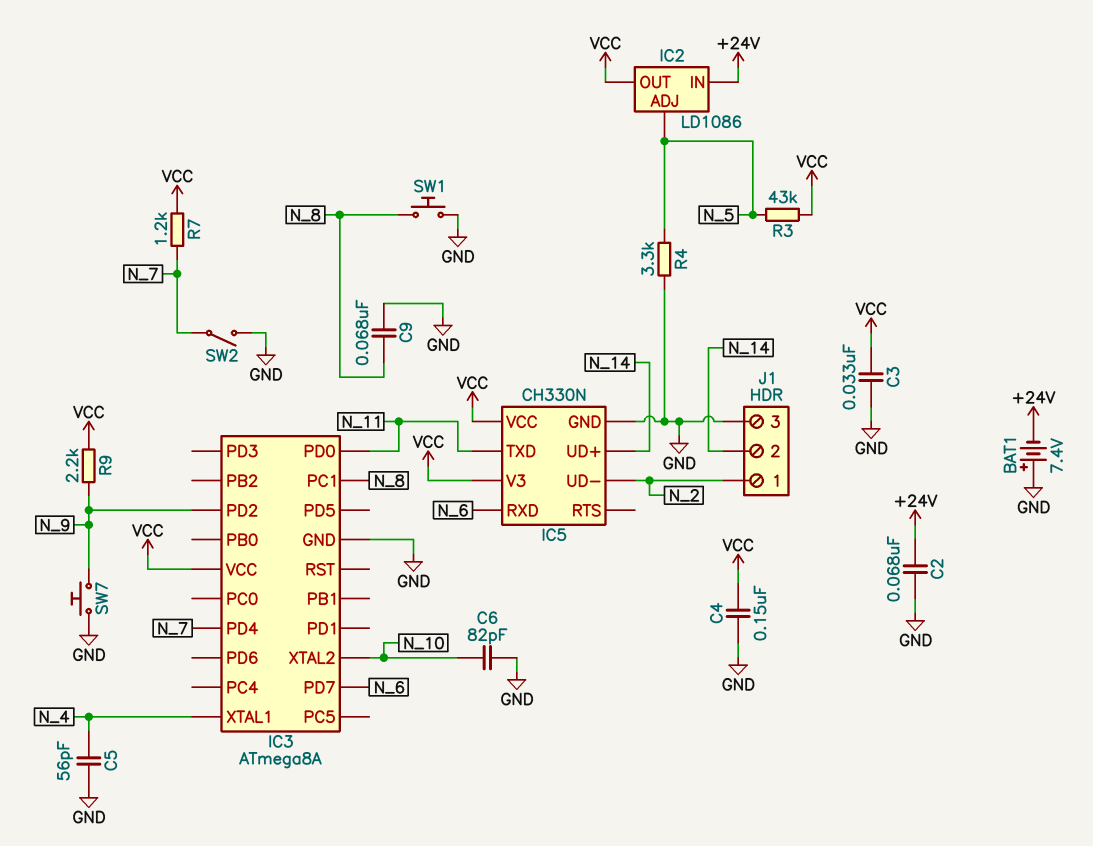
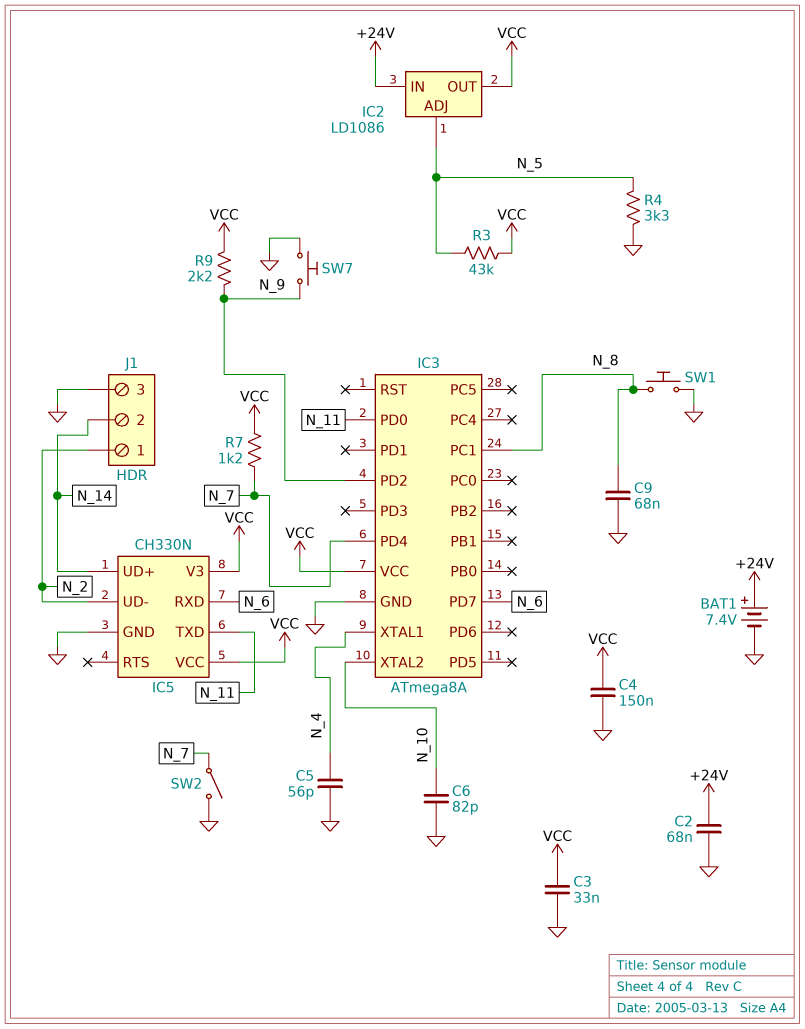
BAT1: 7.4V (plus GND, minus +24V) -> 7.4V (plus +24V, minus GND)

